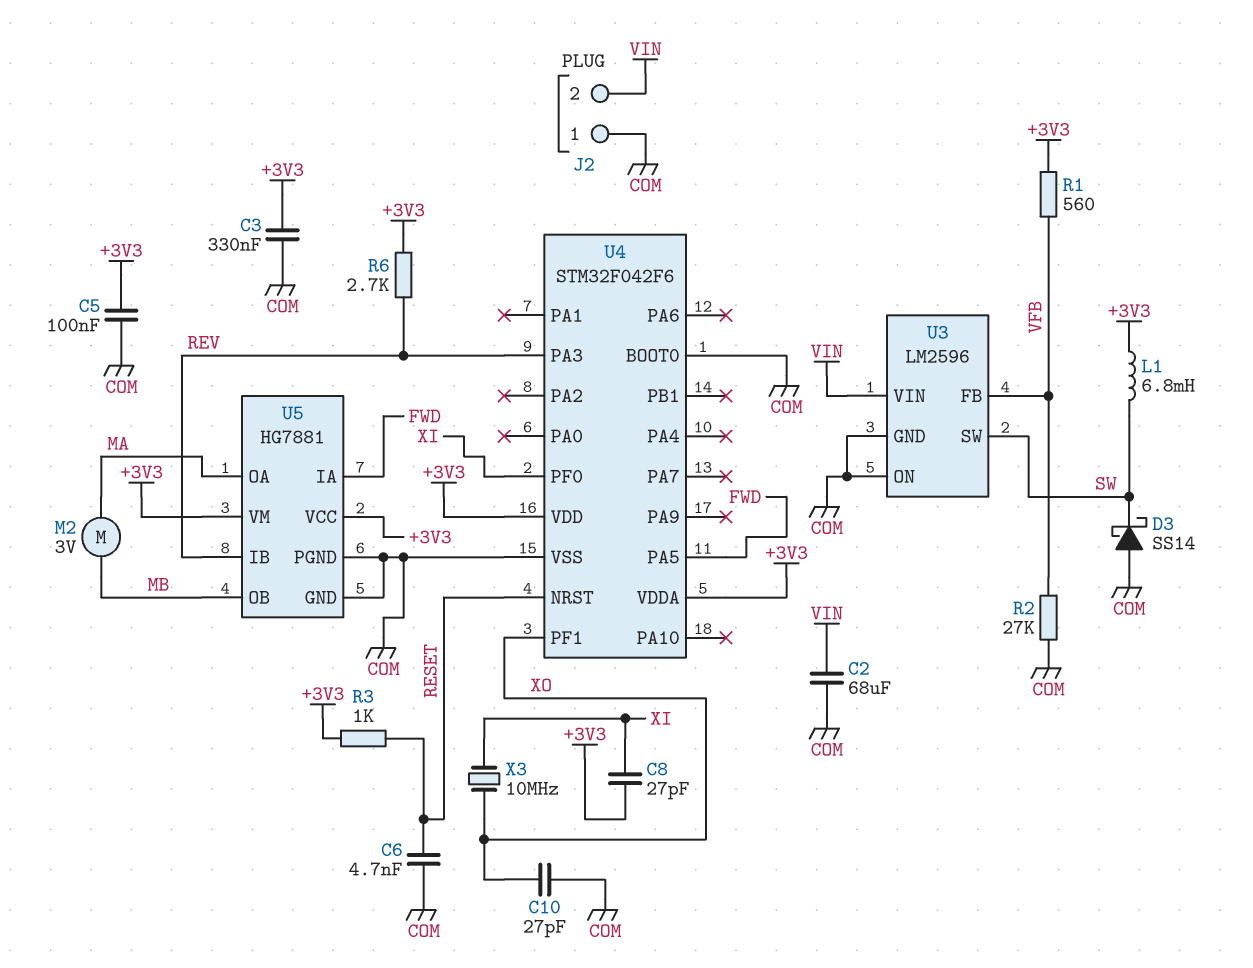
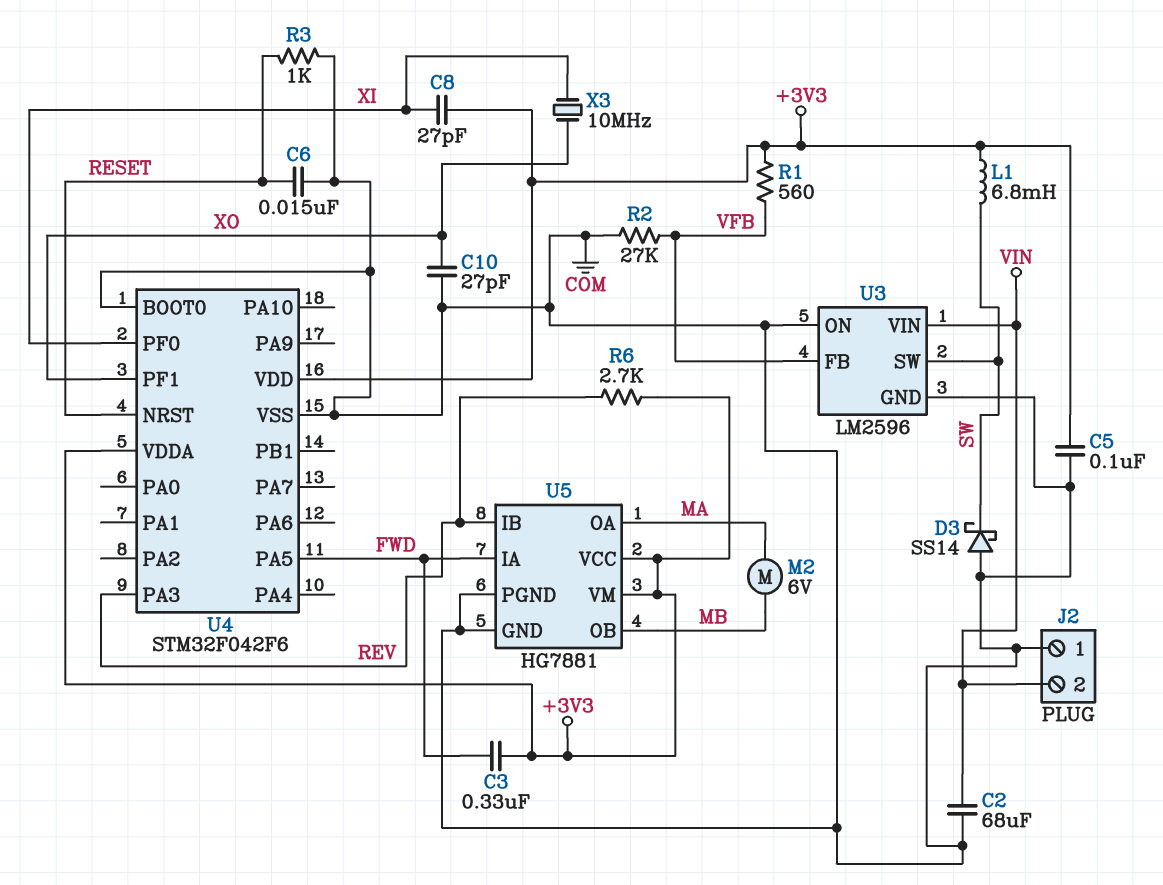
C3: 330nF (+3V3, COM) -> 330nF (+3V3, FWD)
C6: 4.7nF (COM, RESET) -> 15nF (COM, RESET)
M2: motor 3V (MA, MB) -> motor 6V (MA, MB)
R3: 1k (+3V3, RESET) -> 1k (COM, RESET)

